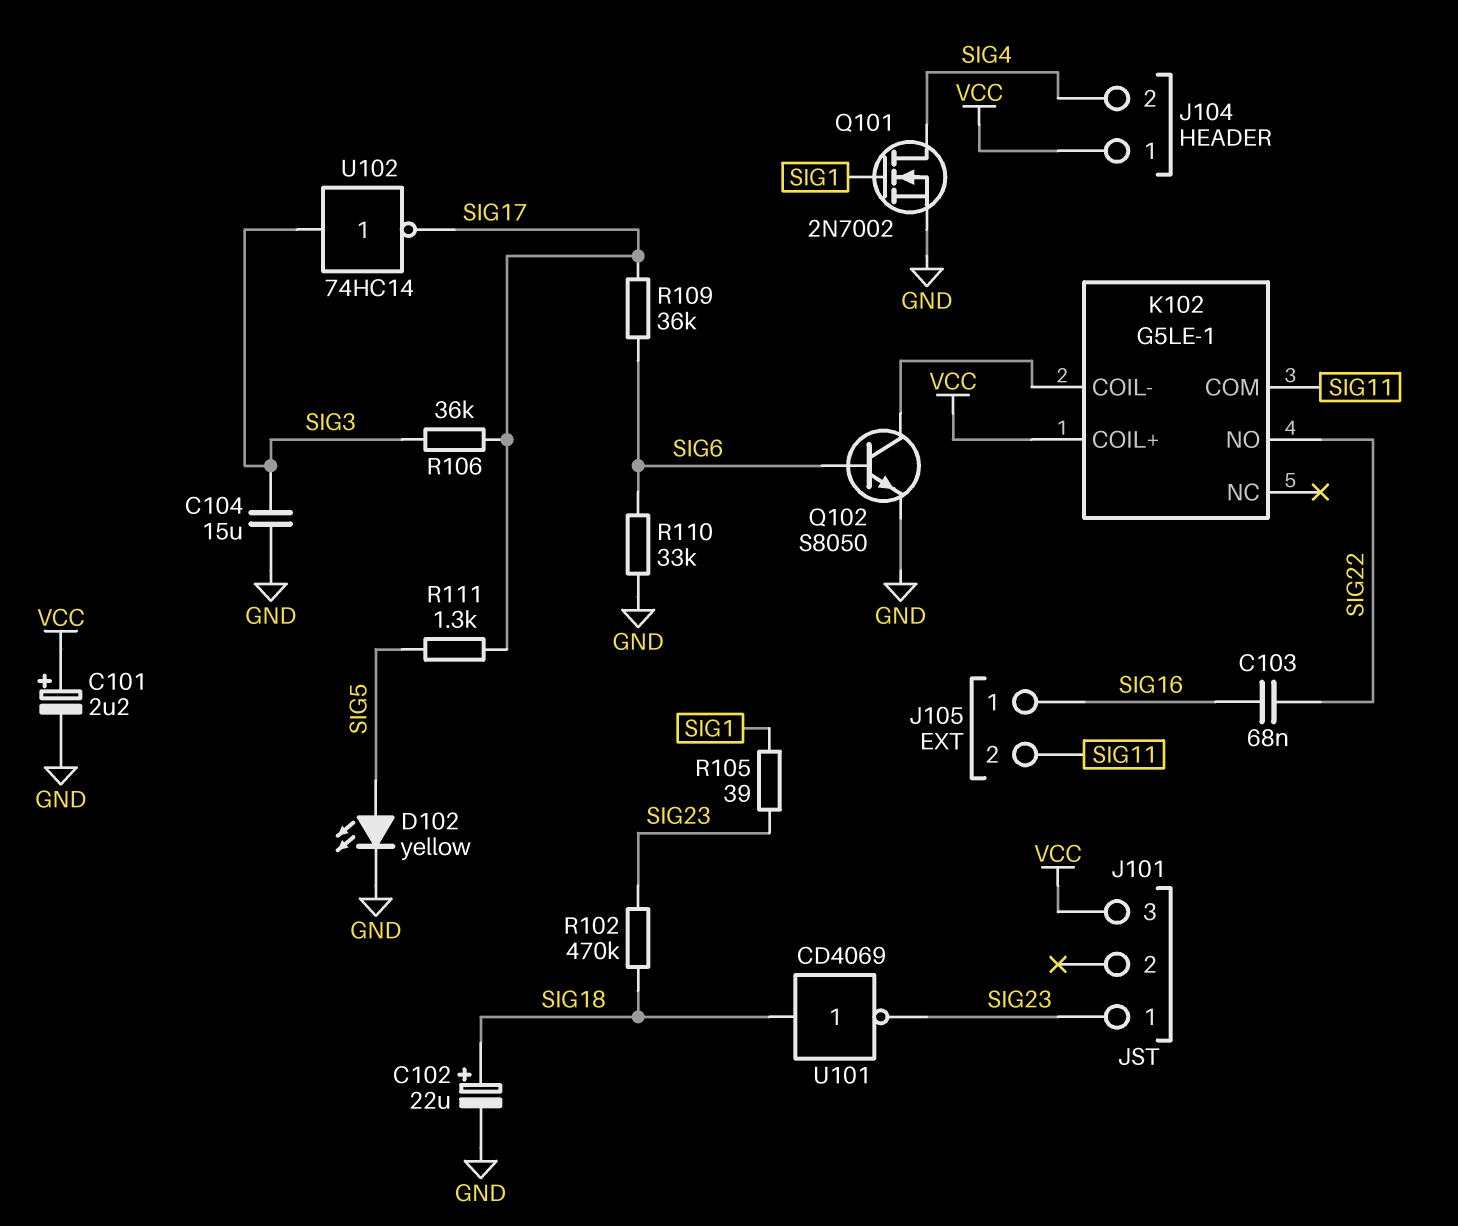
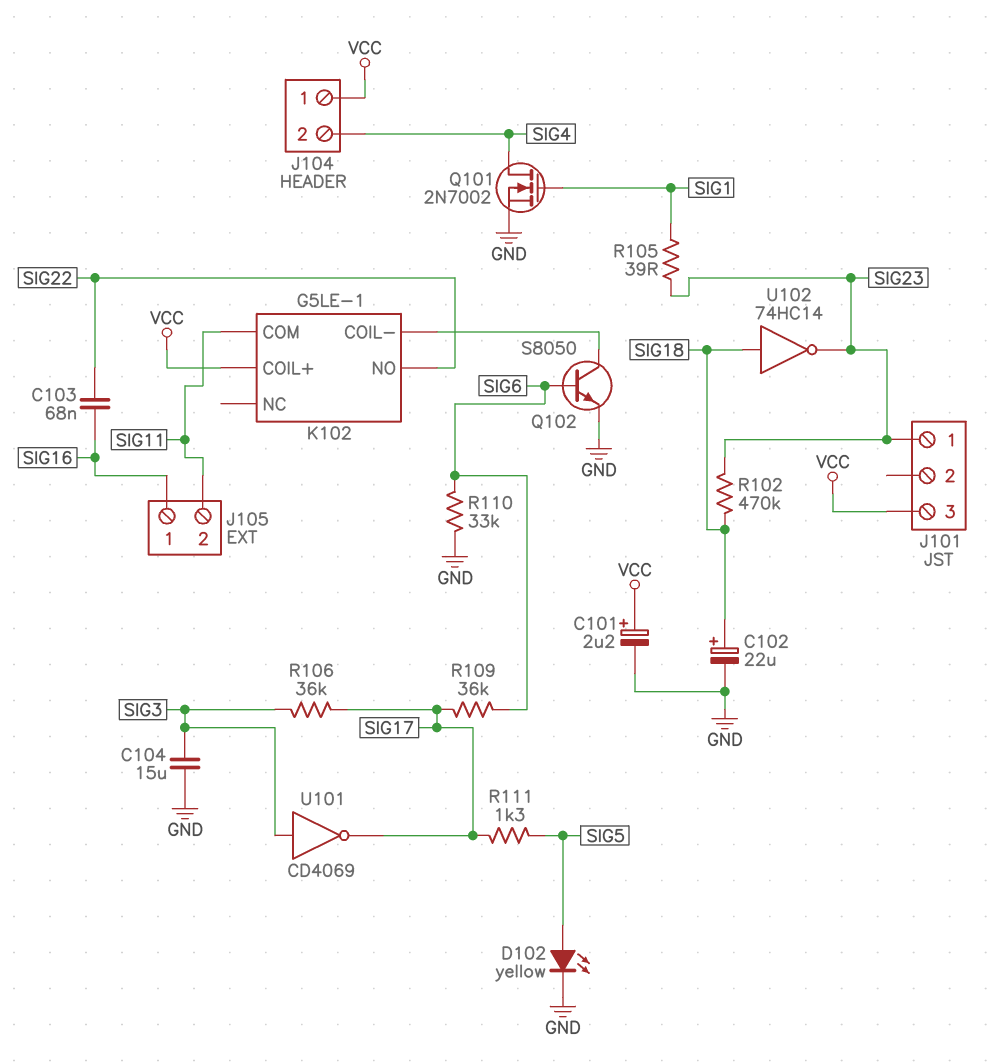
U101: NOT CD4069 (in SIG18, out SIG23) -> NOT CD4069 (in SIG3, out SIG17)
U102: NOT 74HC14 (in SIG3, out SIG17) -> NOT 74HC14 (in SIG18, out SIG23)

